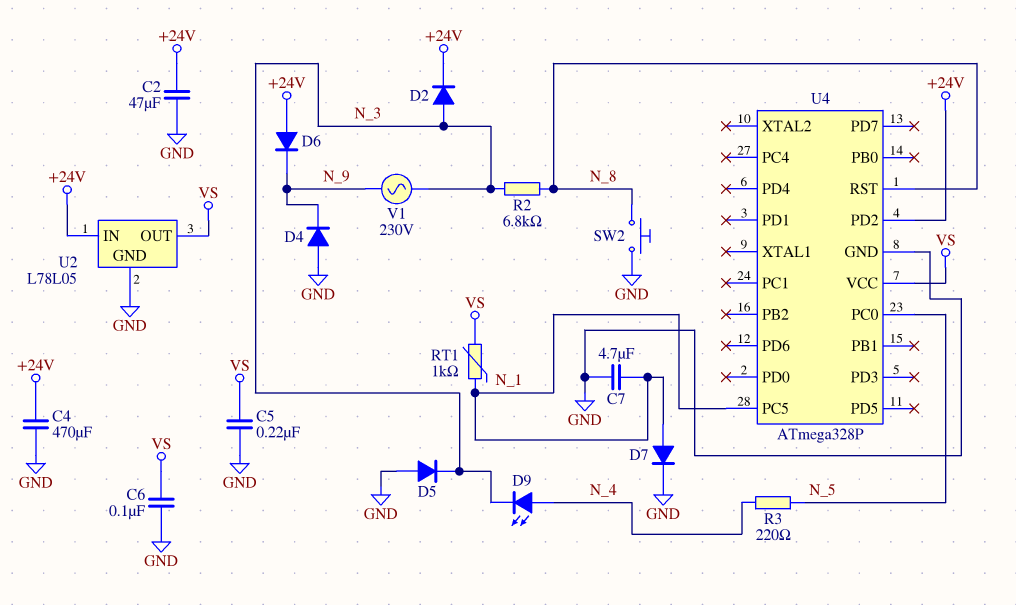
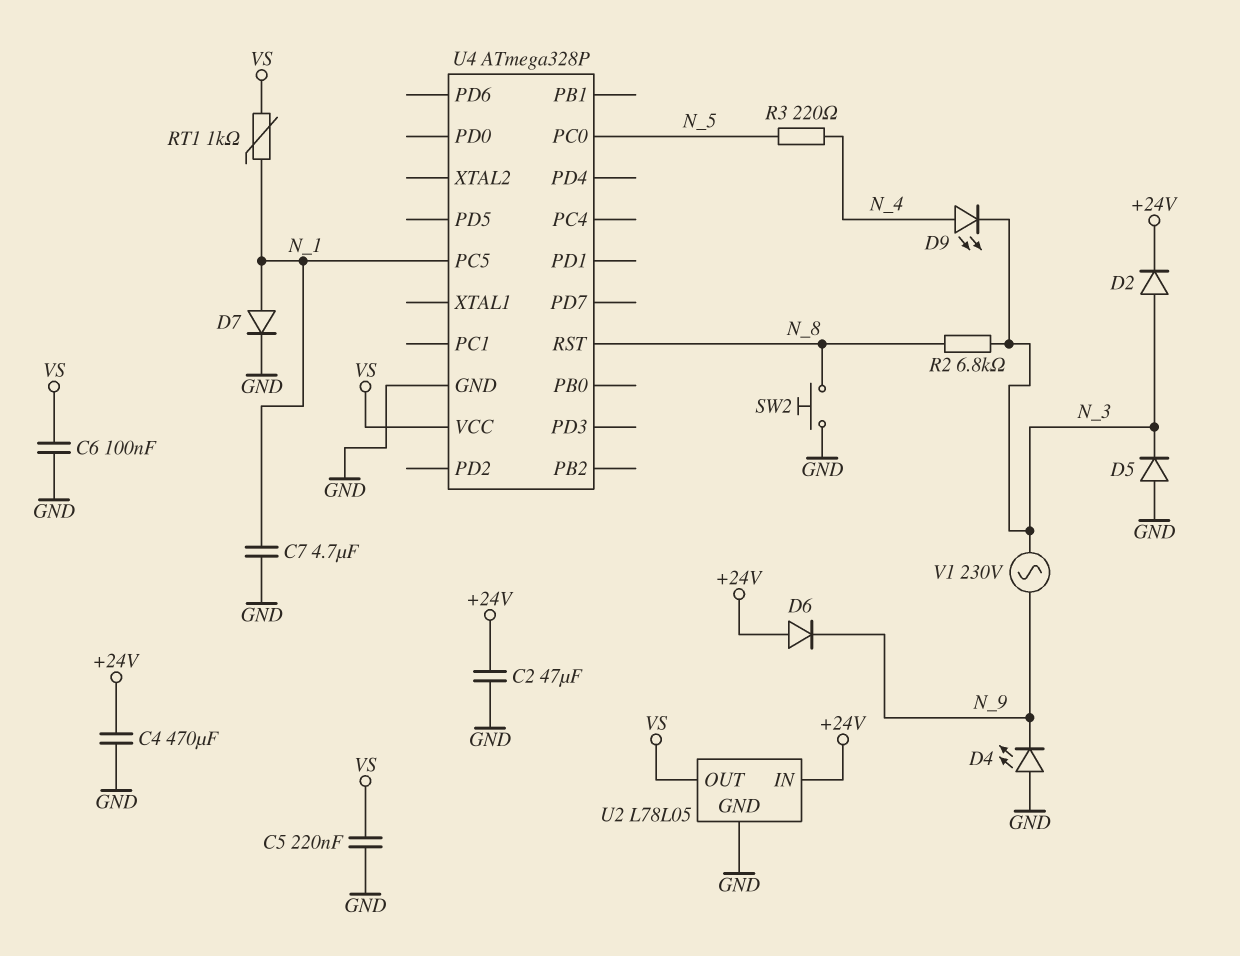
D4: diode (A GND, K N_9) -> LED (A GND, K N_9)
U4 pin PD2: +24V -> none

